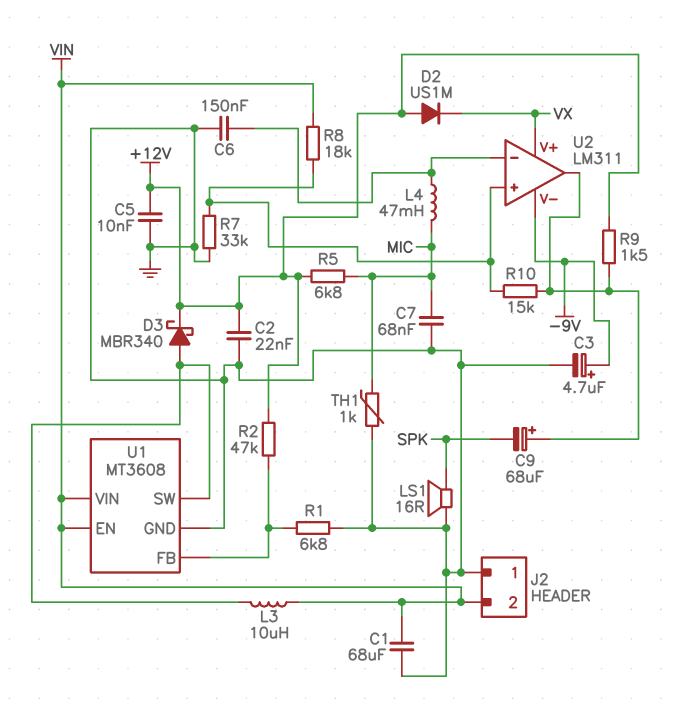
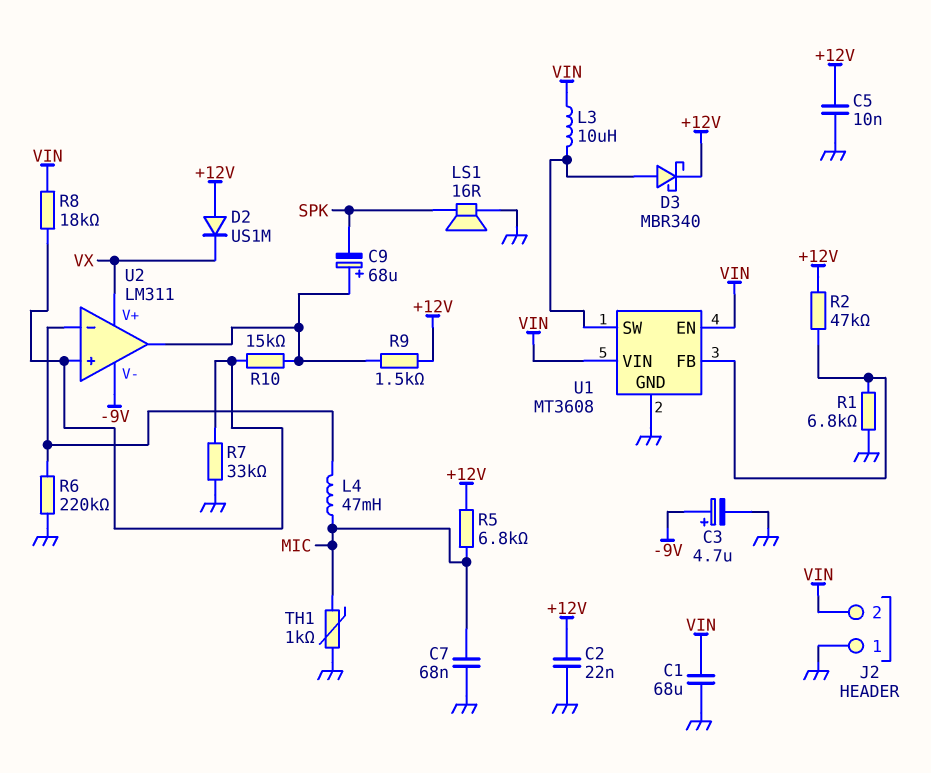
C6: 150nF (GND, U2/in-) -> none
R6: none -> 220k (GND, U2/in-)

